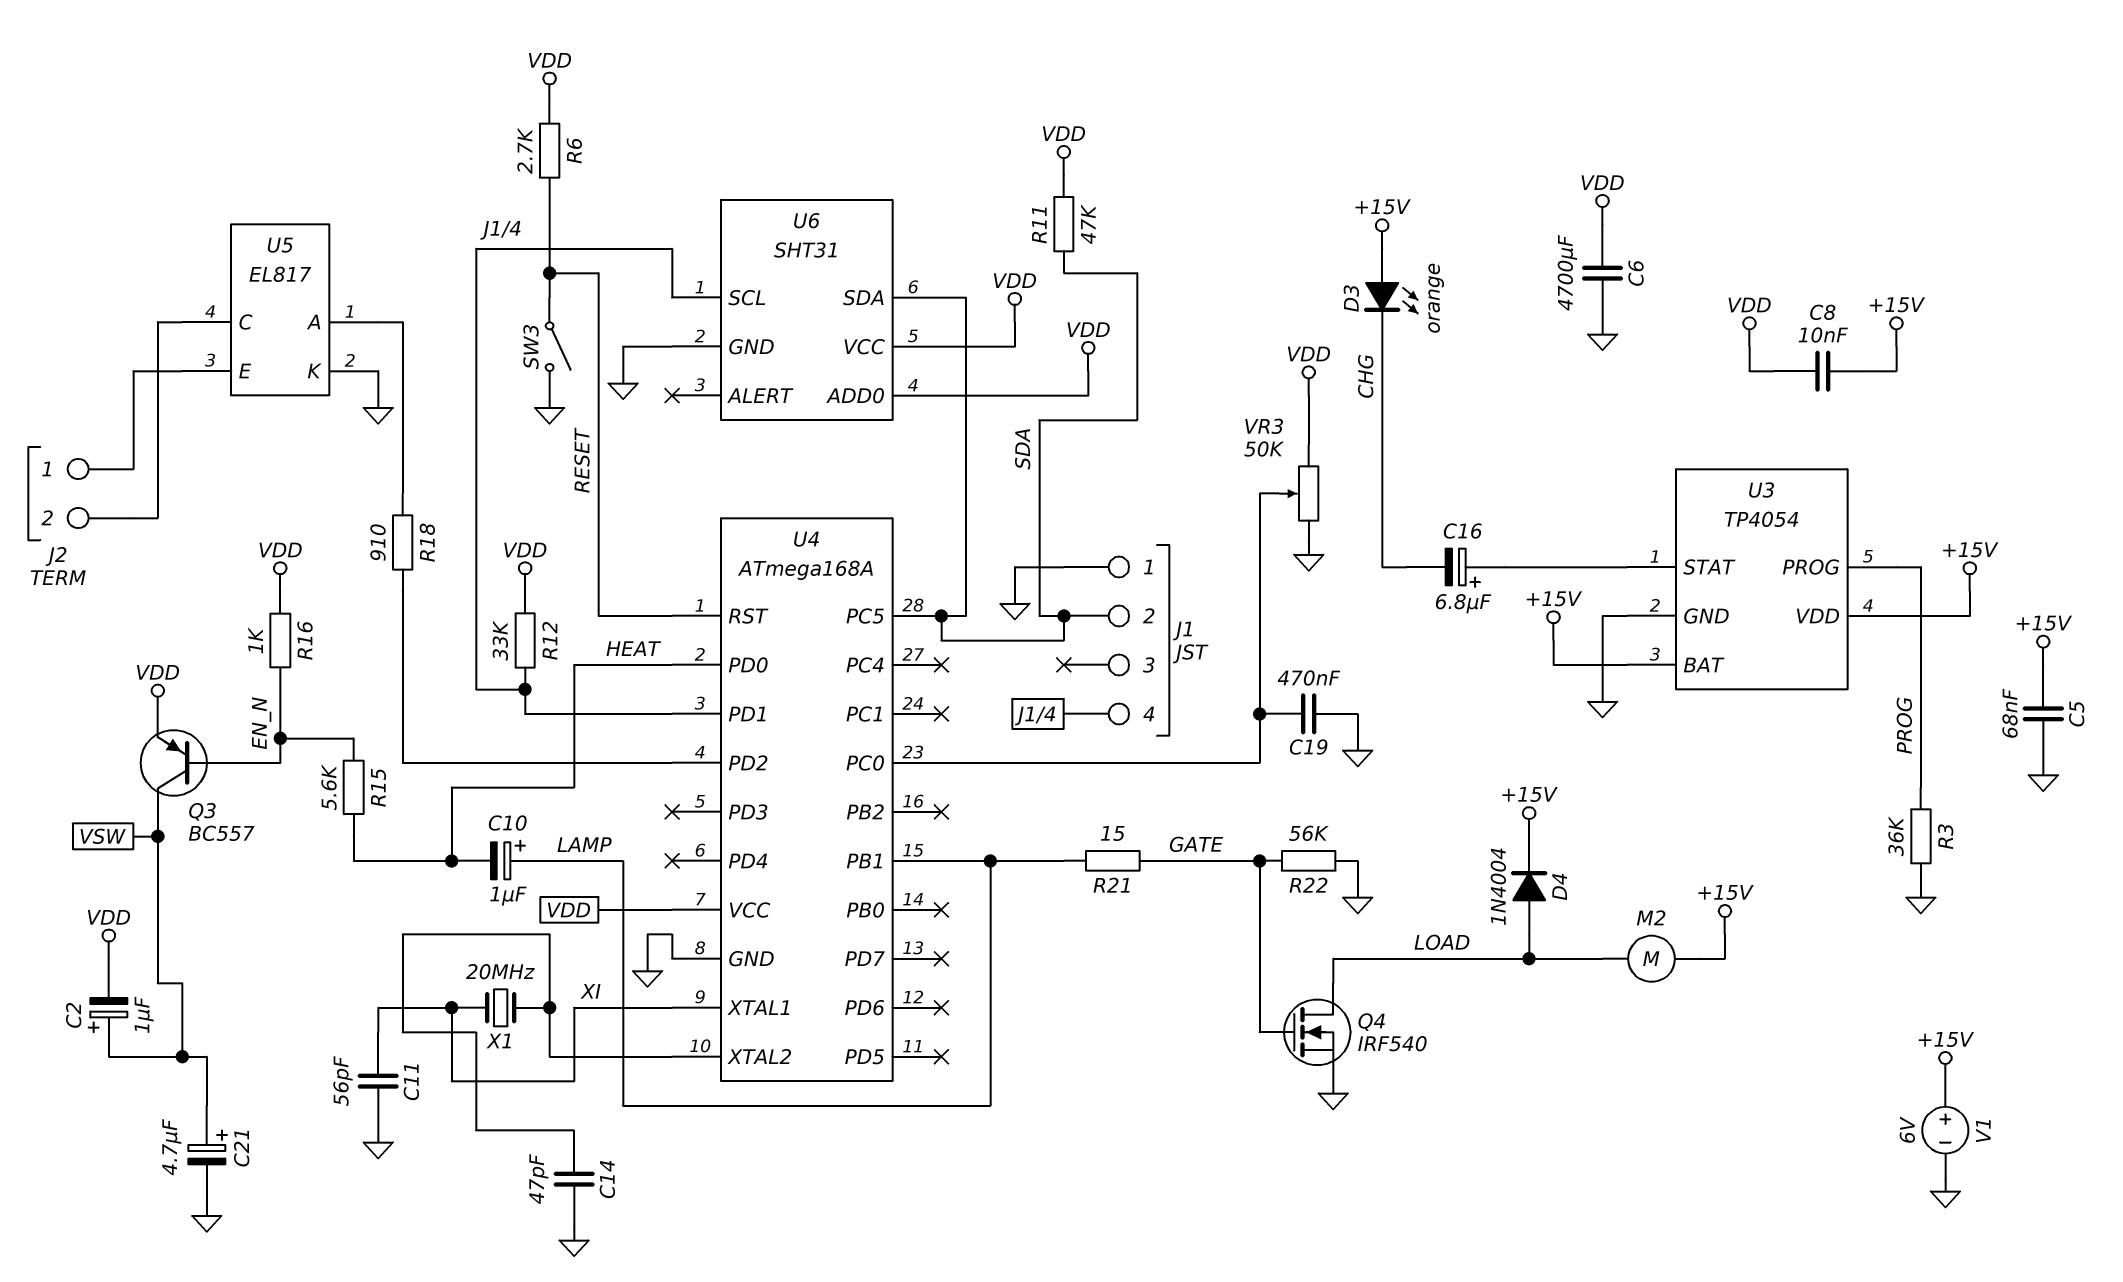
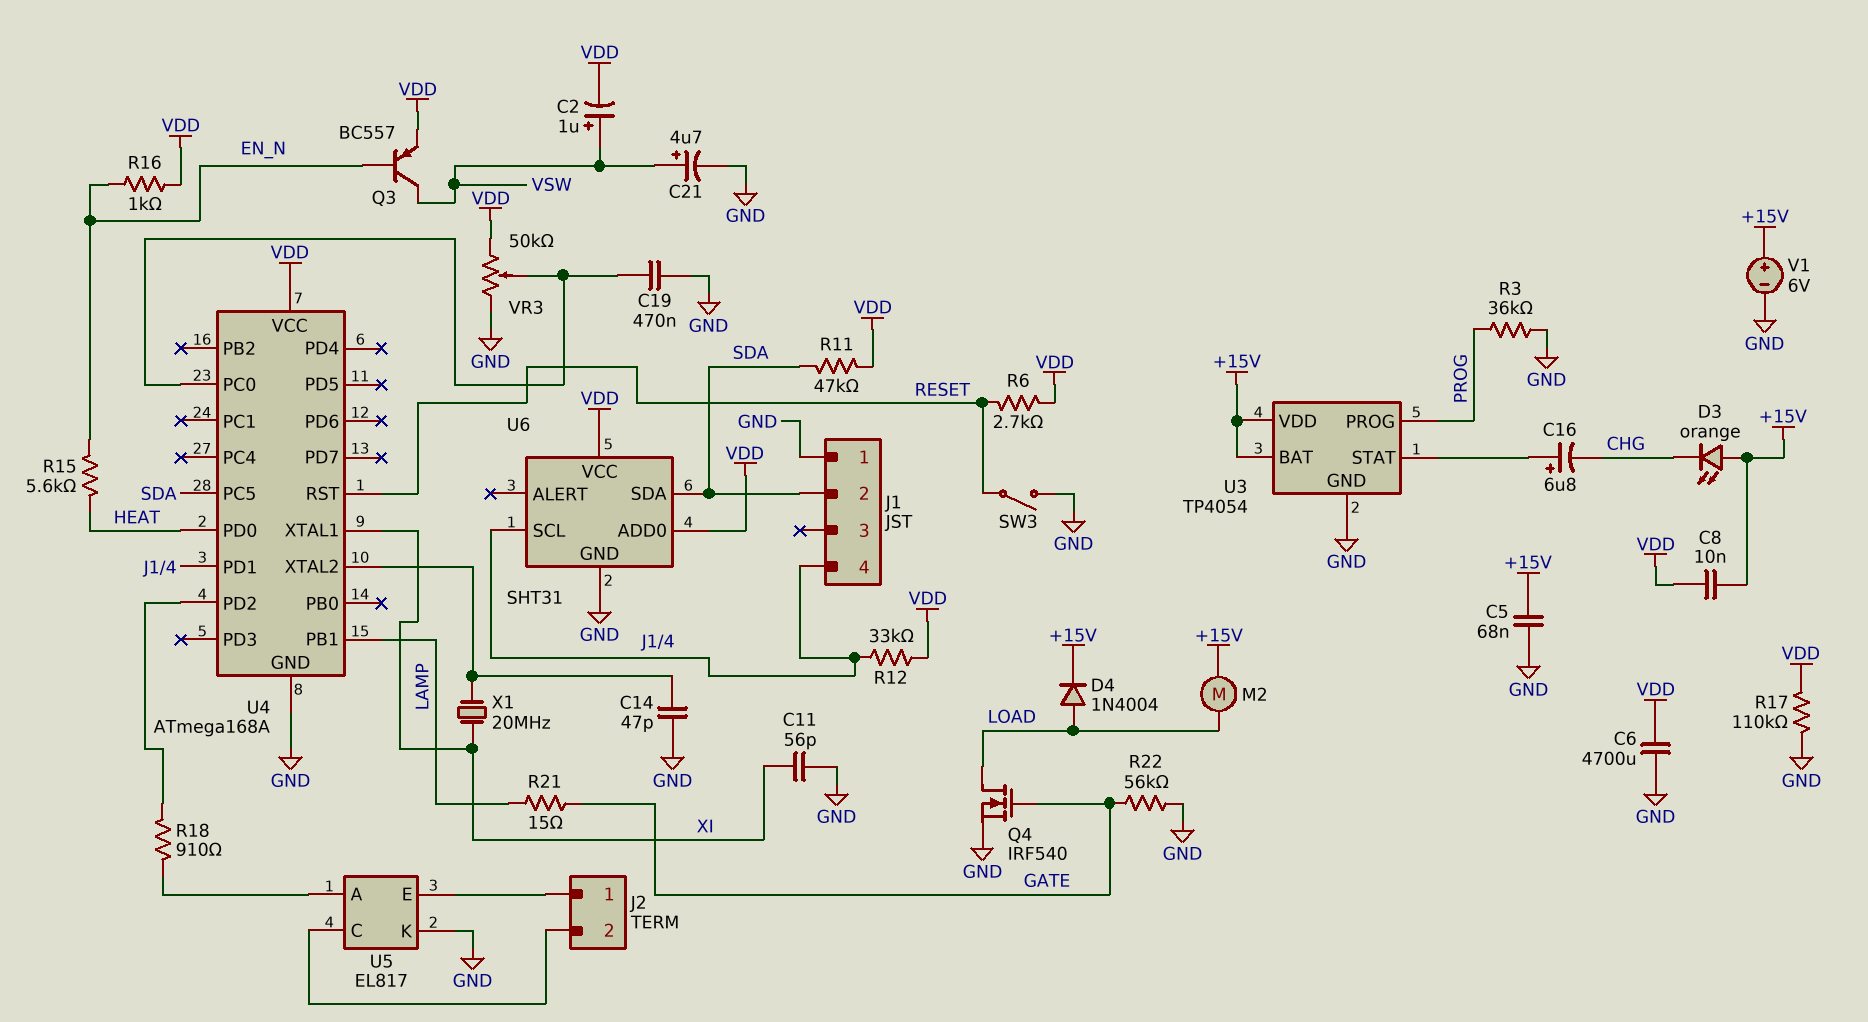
C10: 1uF (plus LAMP, minus HEAT) -> none
R17: none -> 110k (GND, VDD)

